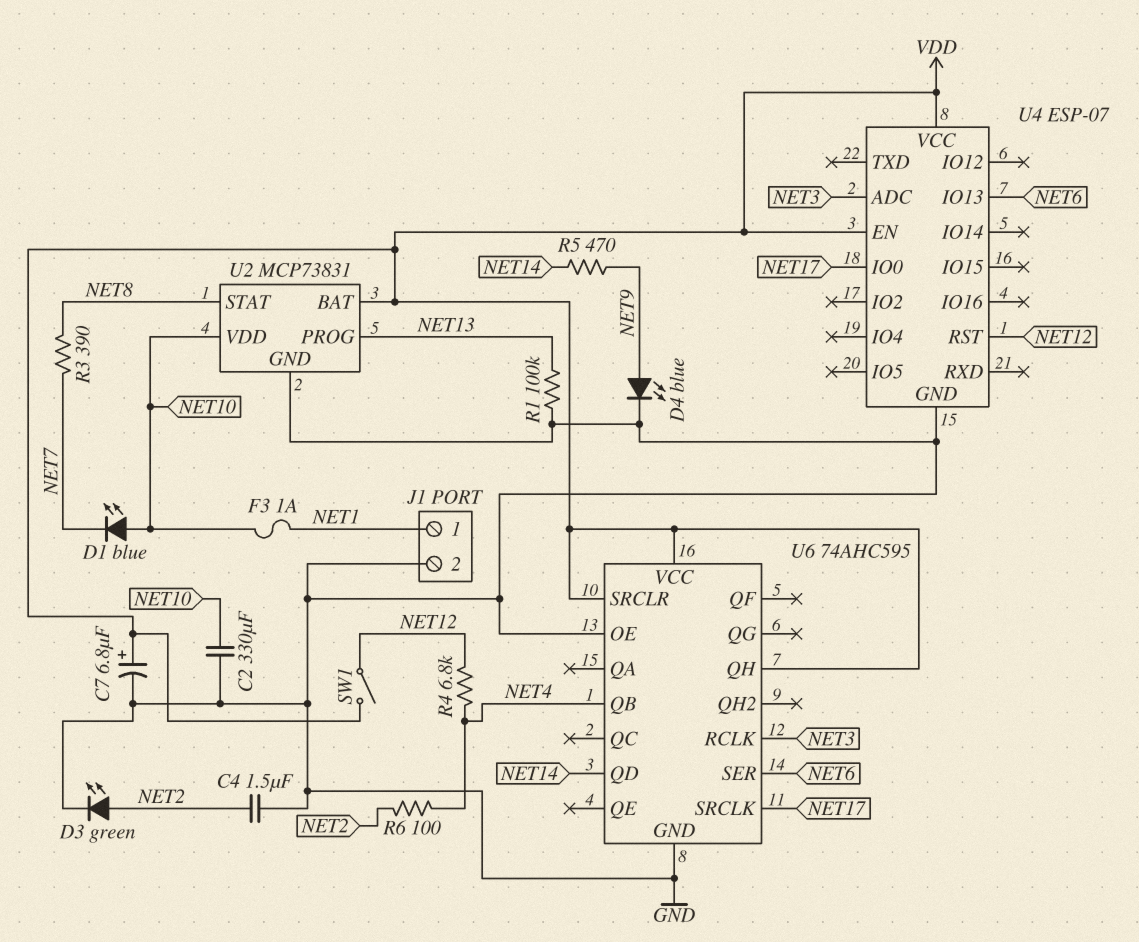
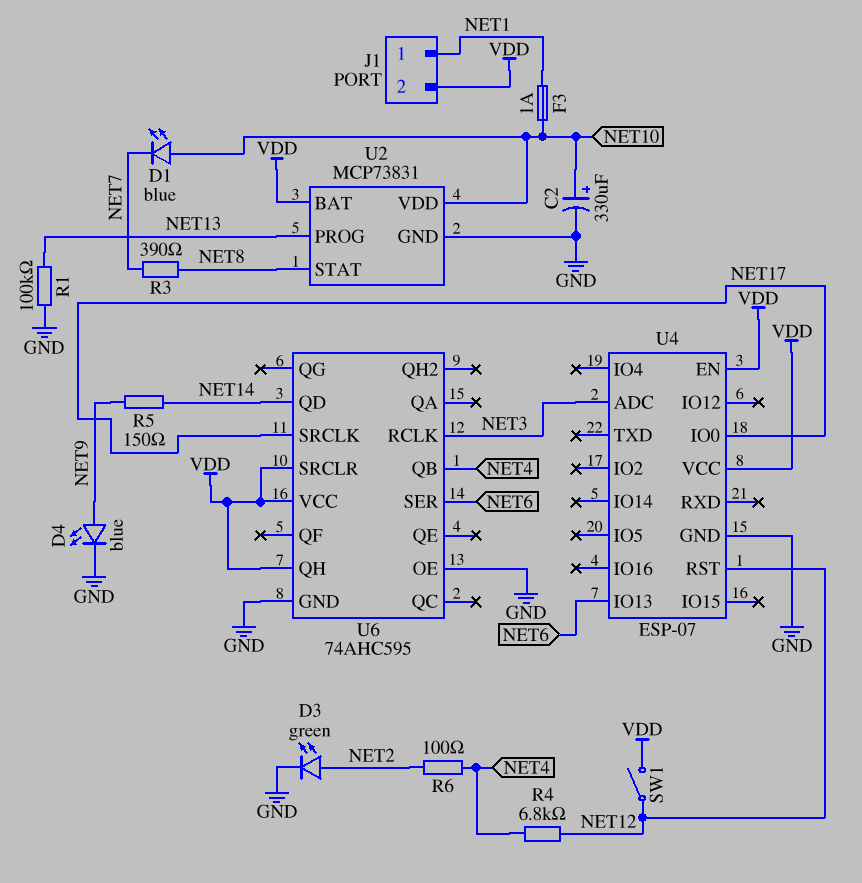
C2: 330uF (GND, NET10) -> 330uF (plus NET10, minus GND)
C4: 1.5uF (GND, NET2) -> none
C7: 6.8uF (plus VDD, minus GND) -> none
J1 pin 2: GND -> VDD
R5: 470 (NET9, NET14) -> 150 (NET9, NET14)

